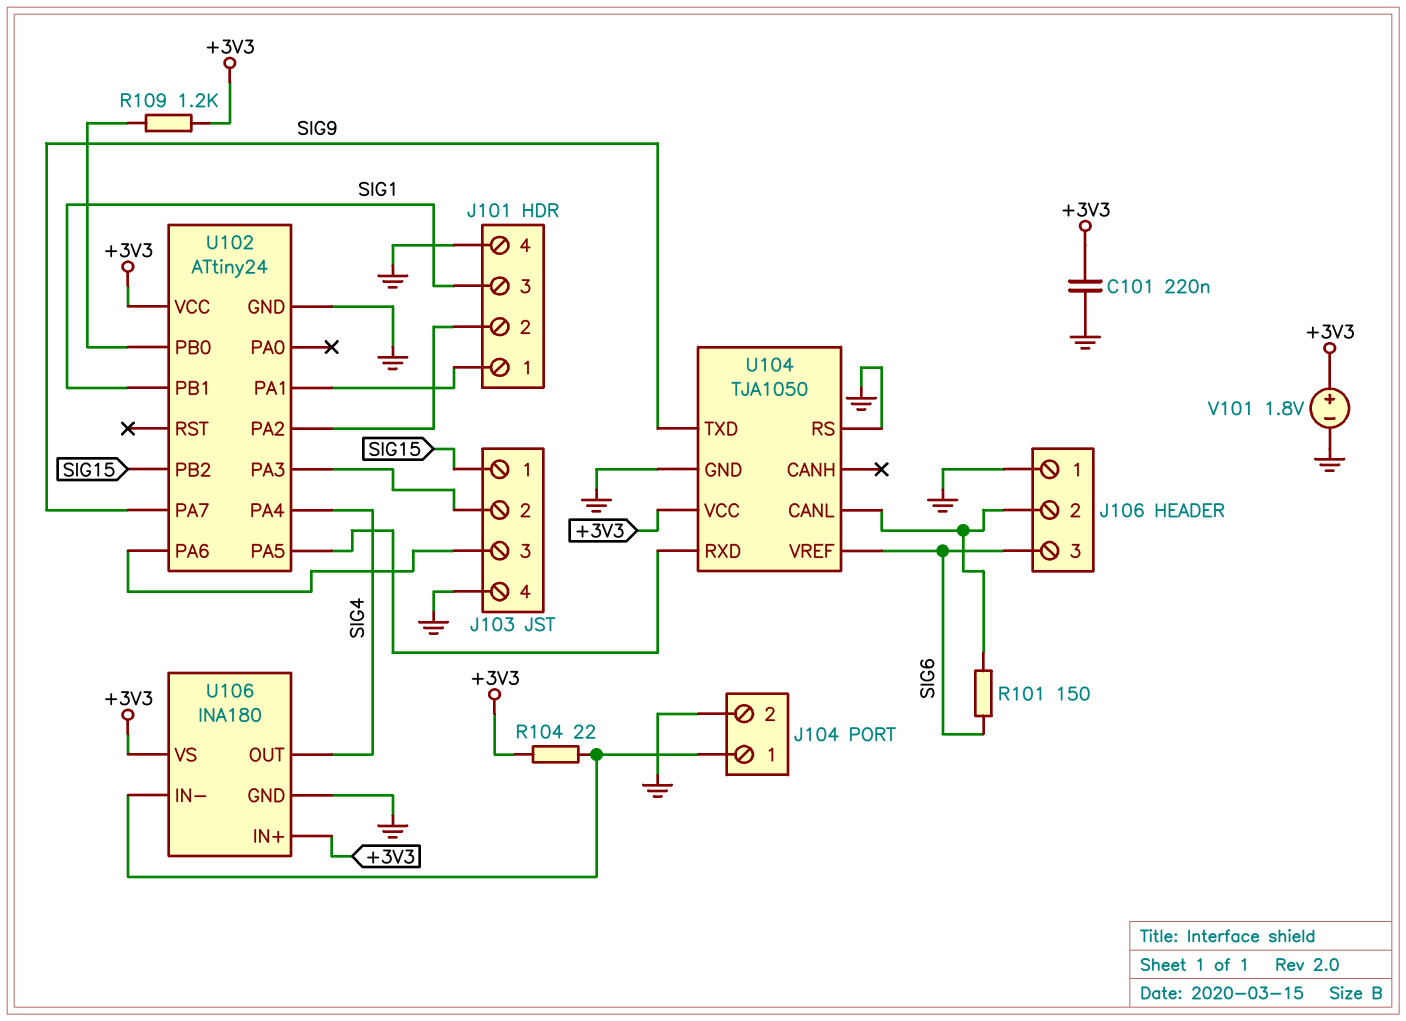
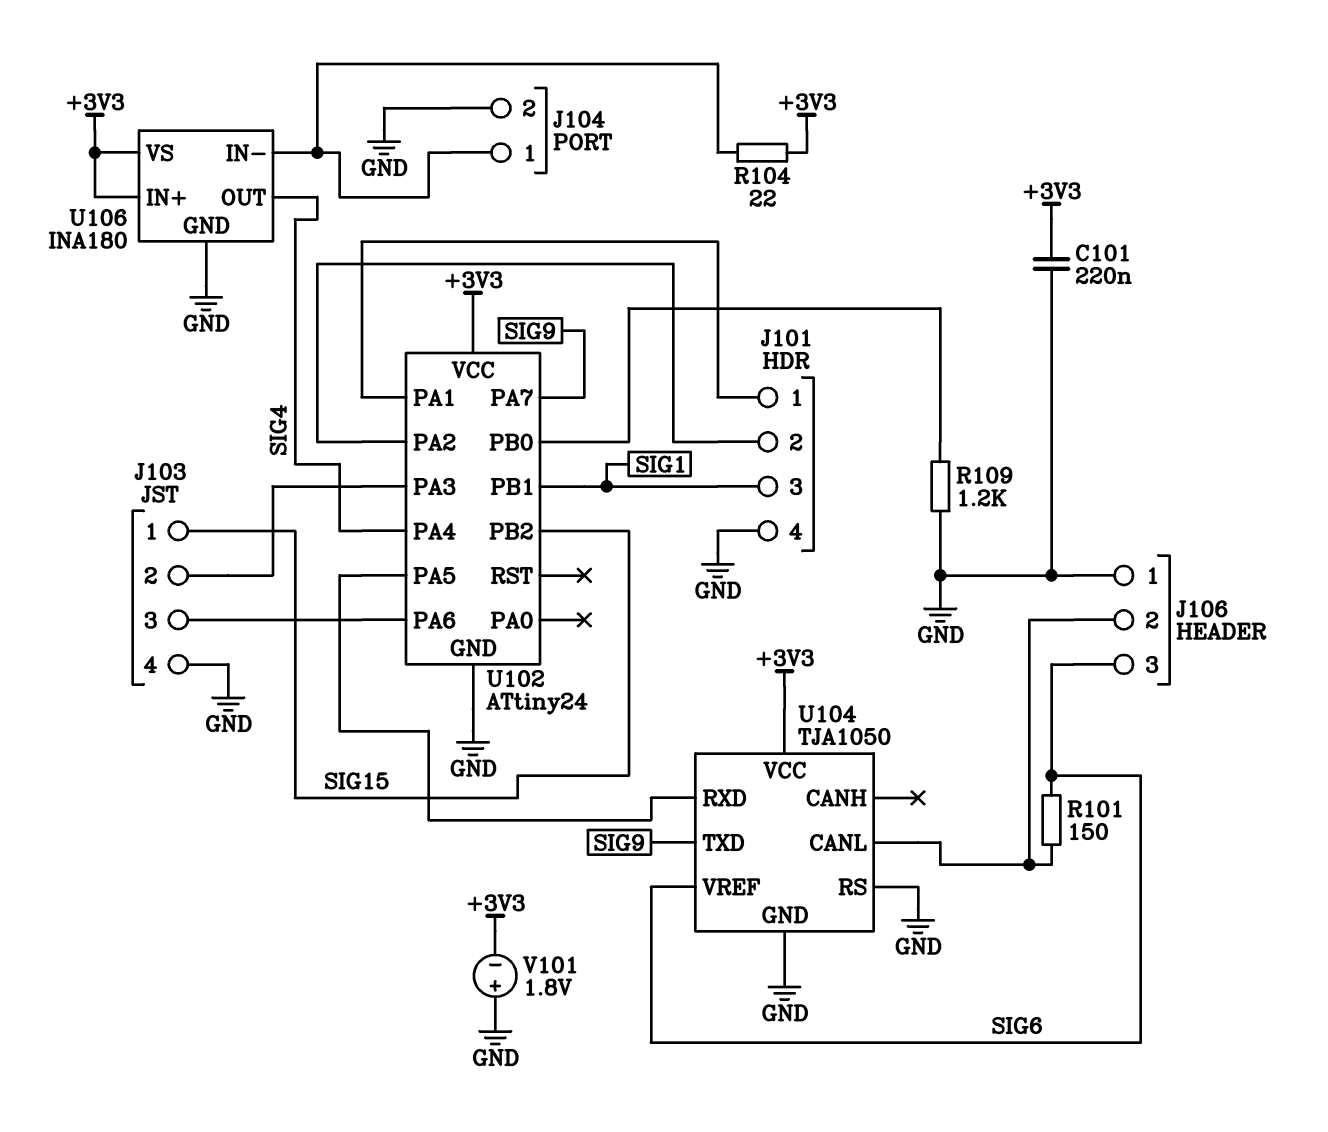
R109: 1.2k (+3V3, U102/PB0) -> 1.2k (GND, U102/PB0)
V101: 1.8V (plus +3V3, minus GND) -> 1.8V (plus GND, minus +3V3)

